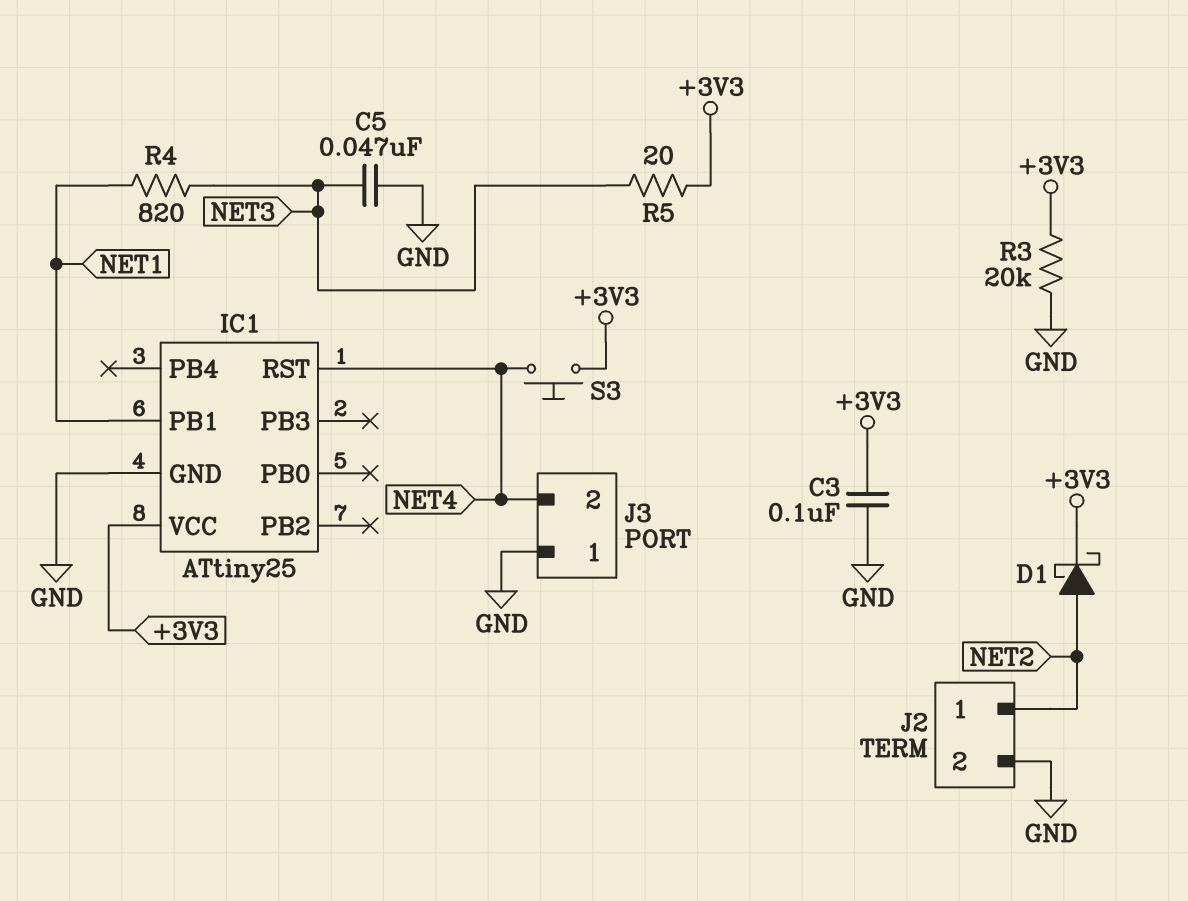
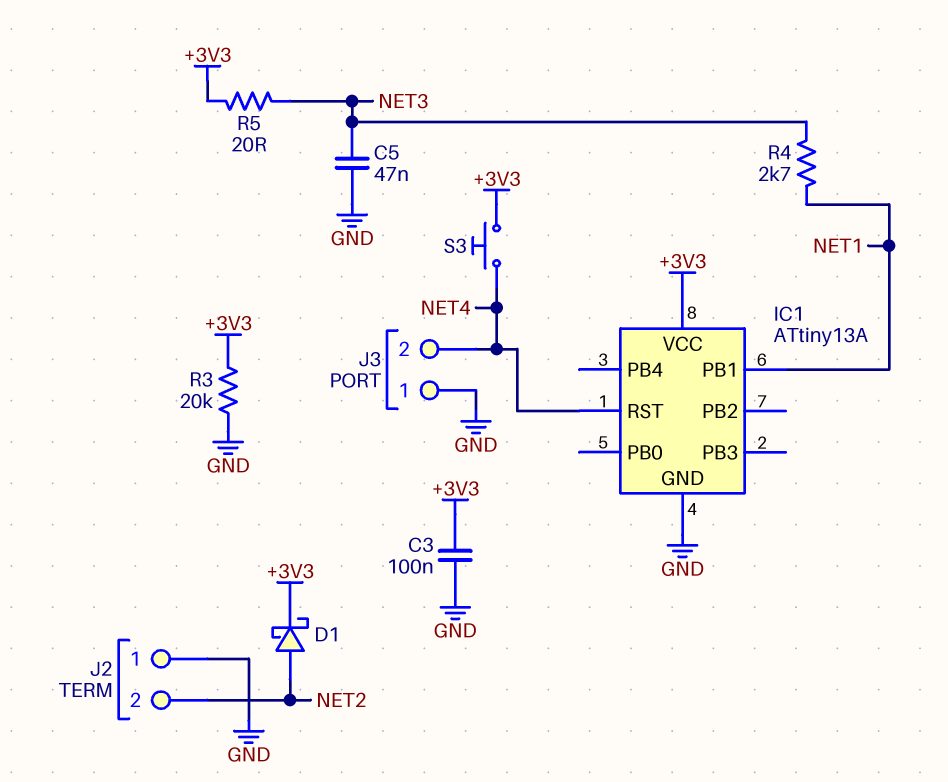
IC1: ATtiny25 -> ATtiny13A
J2 pin 1: NET2 -> GND
J2 pin 2: GND -> NET2
R4: 820 (NET1, NET3) -> 2.7k (NET1, NET3)

